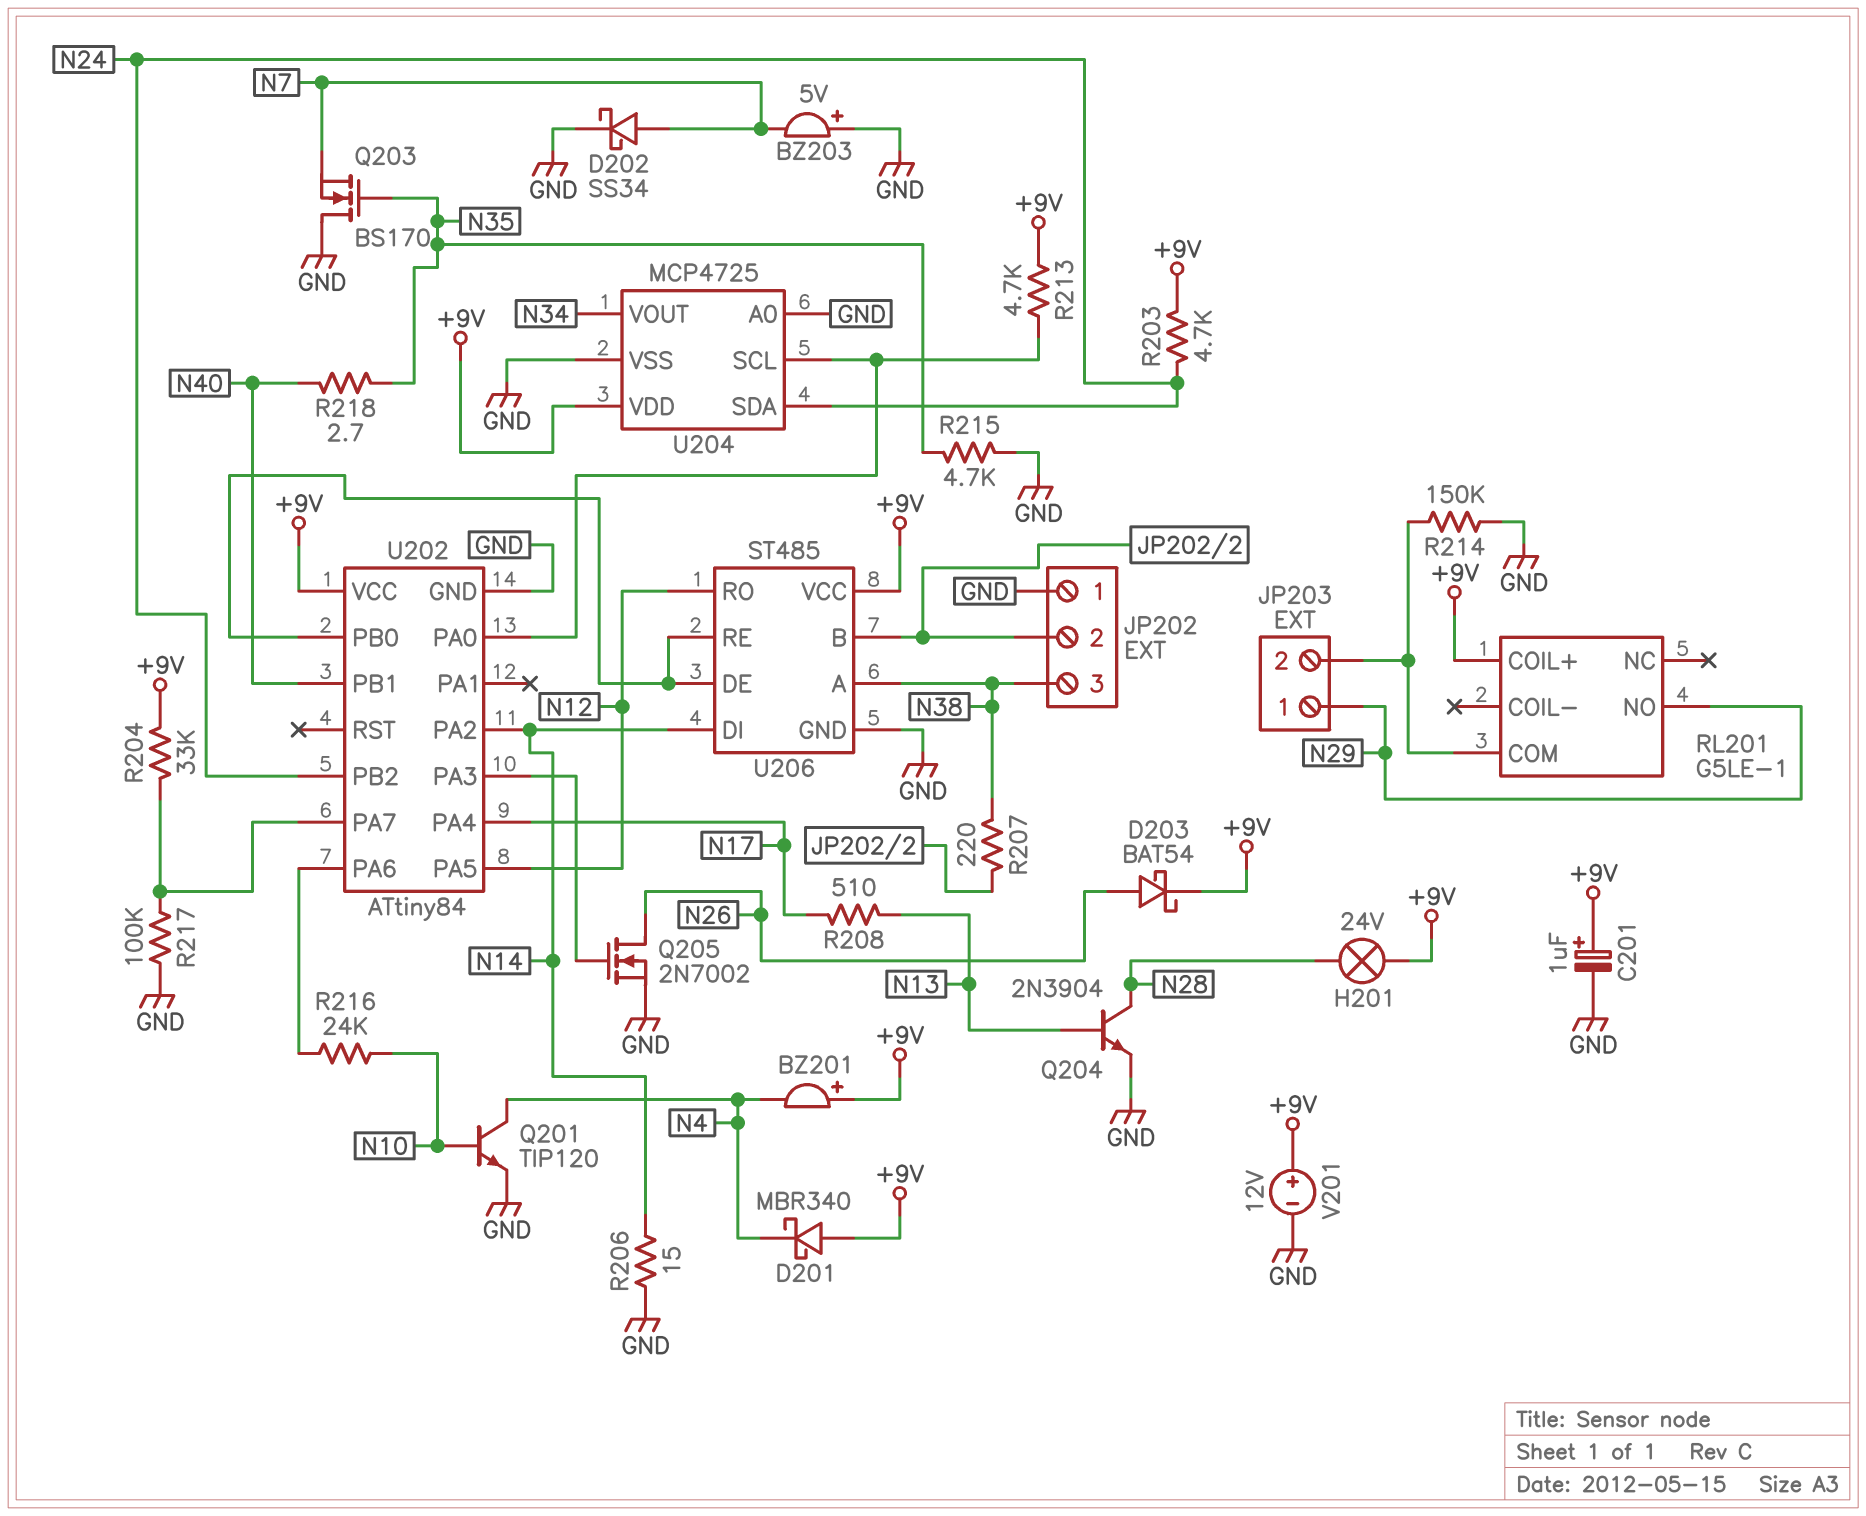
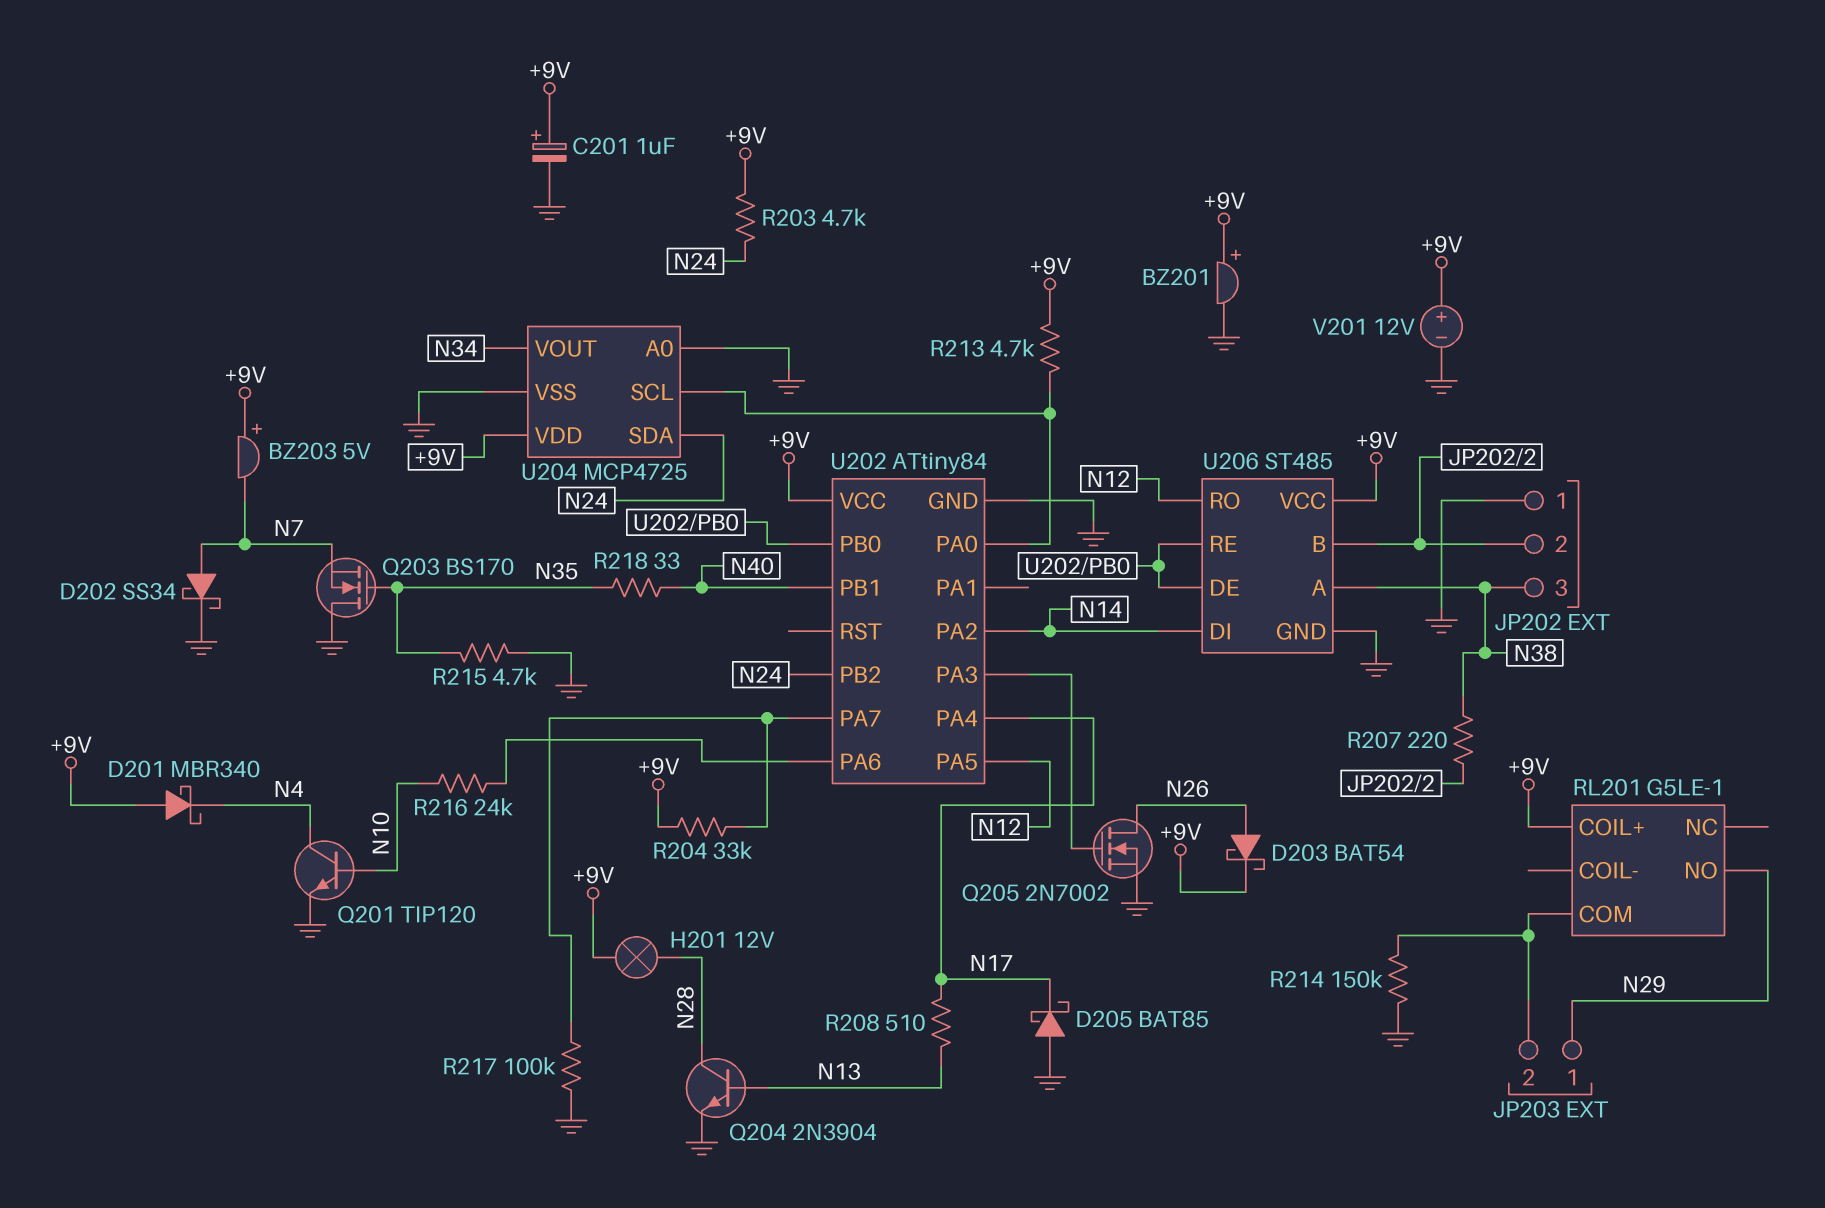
BZ201: buzzer (plus +9V, minus N4) -> buzzer (plus +9V, minus GND)
BZ203: buzzer 5V (plus GND, minus N7) -> buzzer 5V (plus +9V, minus N7)
D205: none -> schottky BAT85 (A GND, K N17)
H201: lamp 24V (+9V, N28) -> lamp 12V (+9V, N28)
R206: 15 (GND, N14) -> none
R218: 2.7 (N35, N40) -> 33 (N35, N40)

